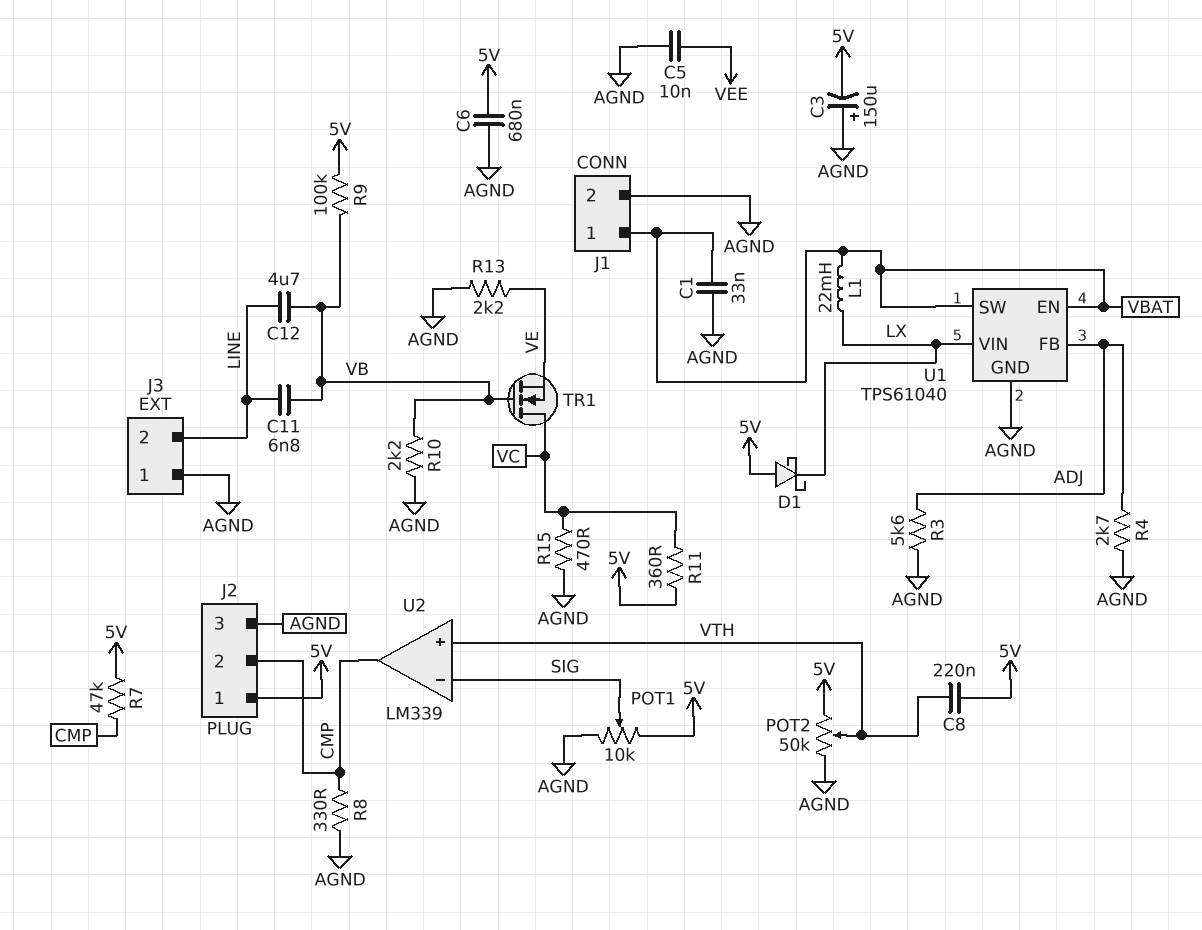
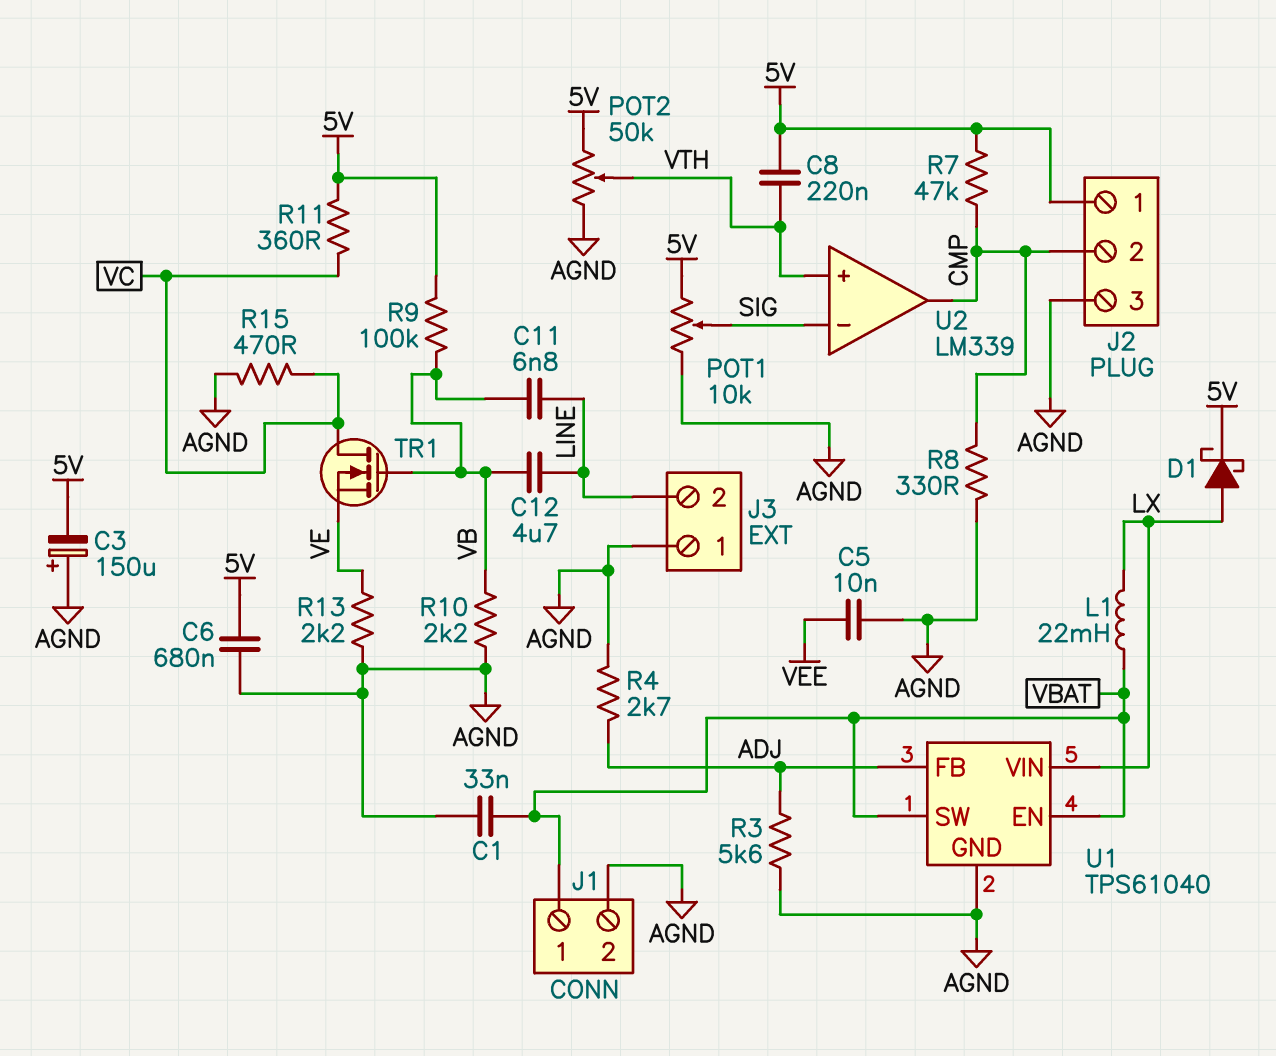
D1: schottky (A 5V, K LX) -> schottky (A LX, K 5V)

